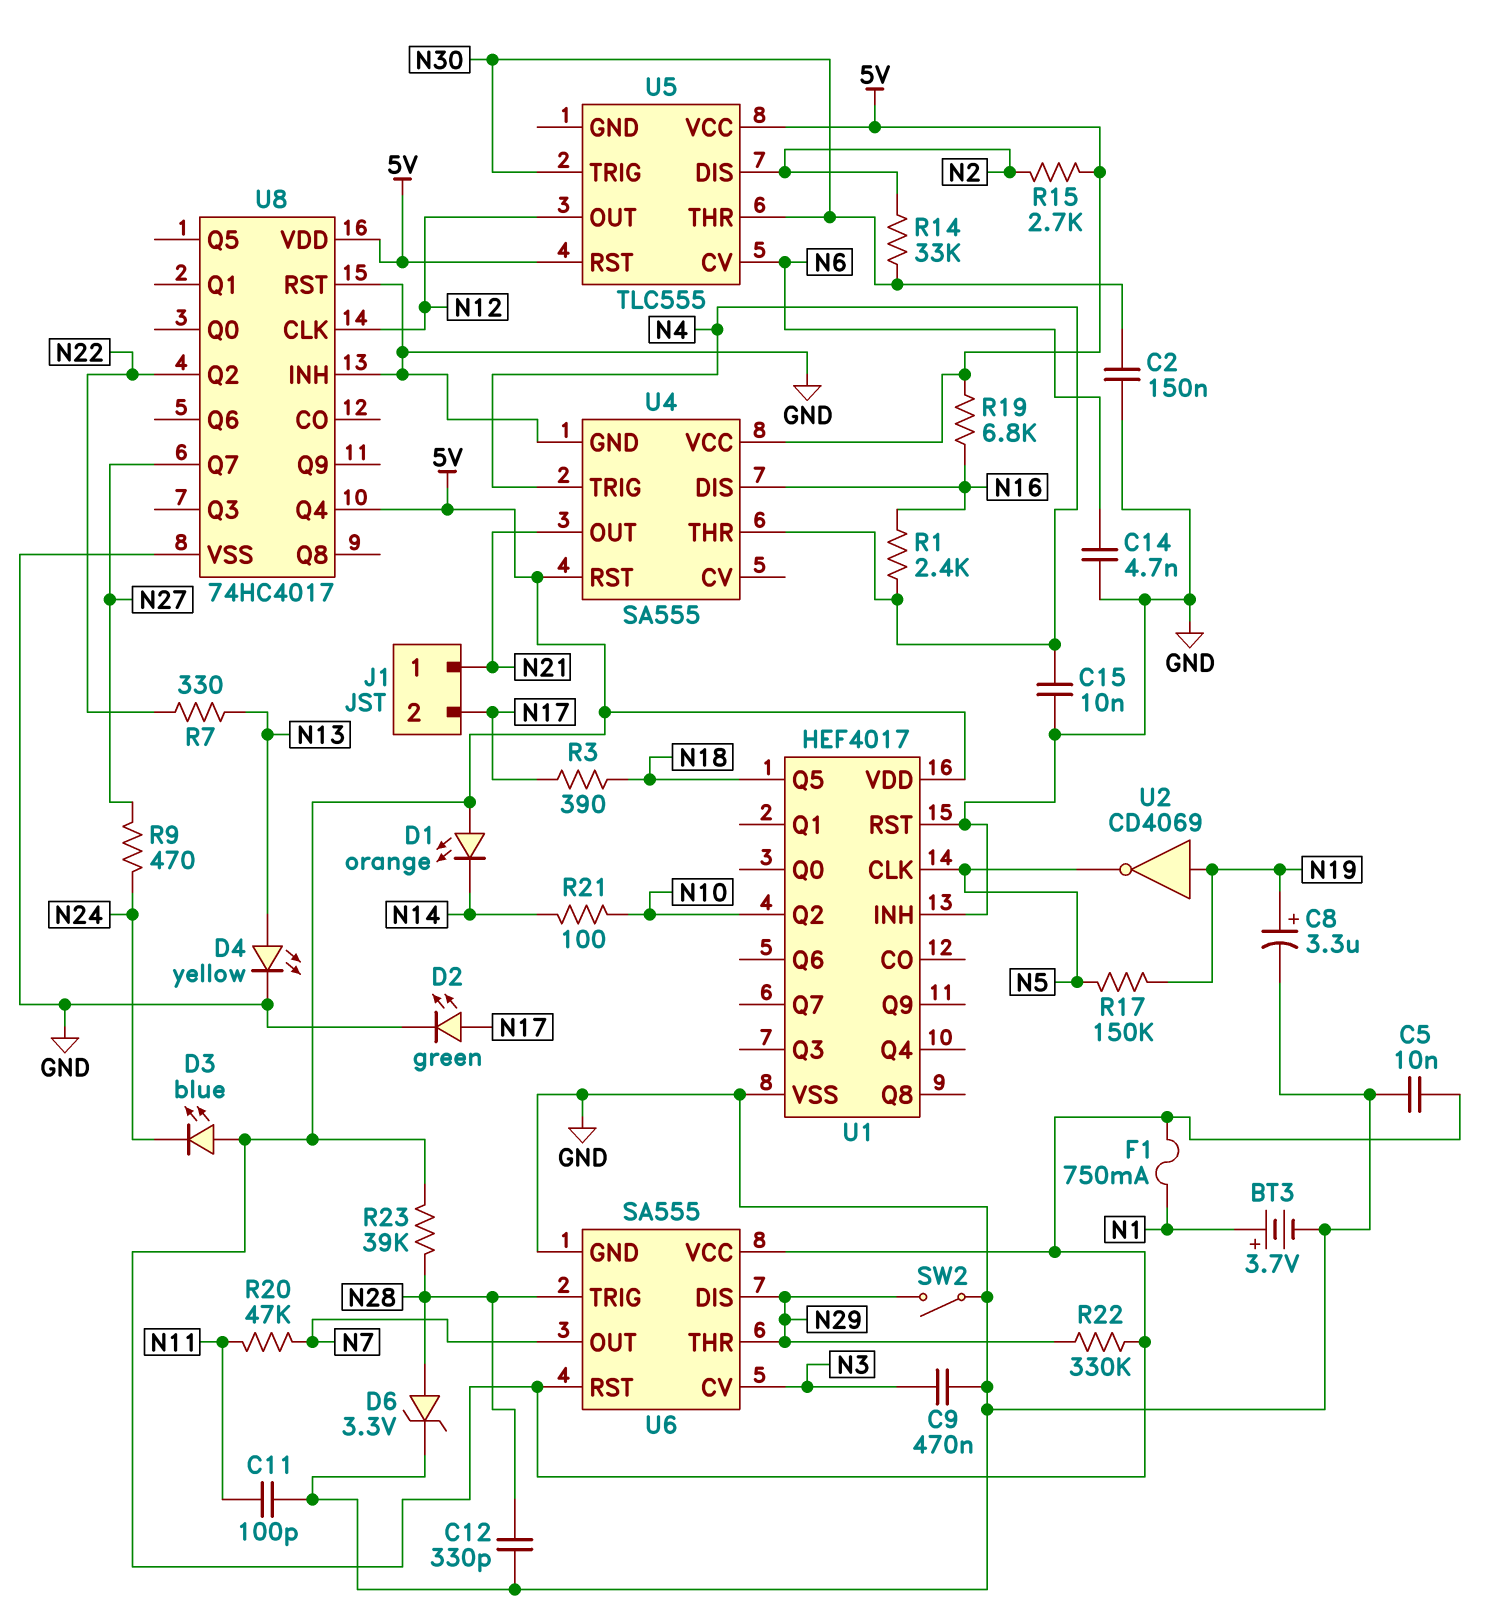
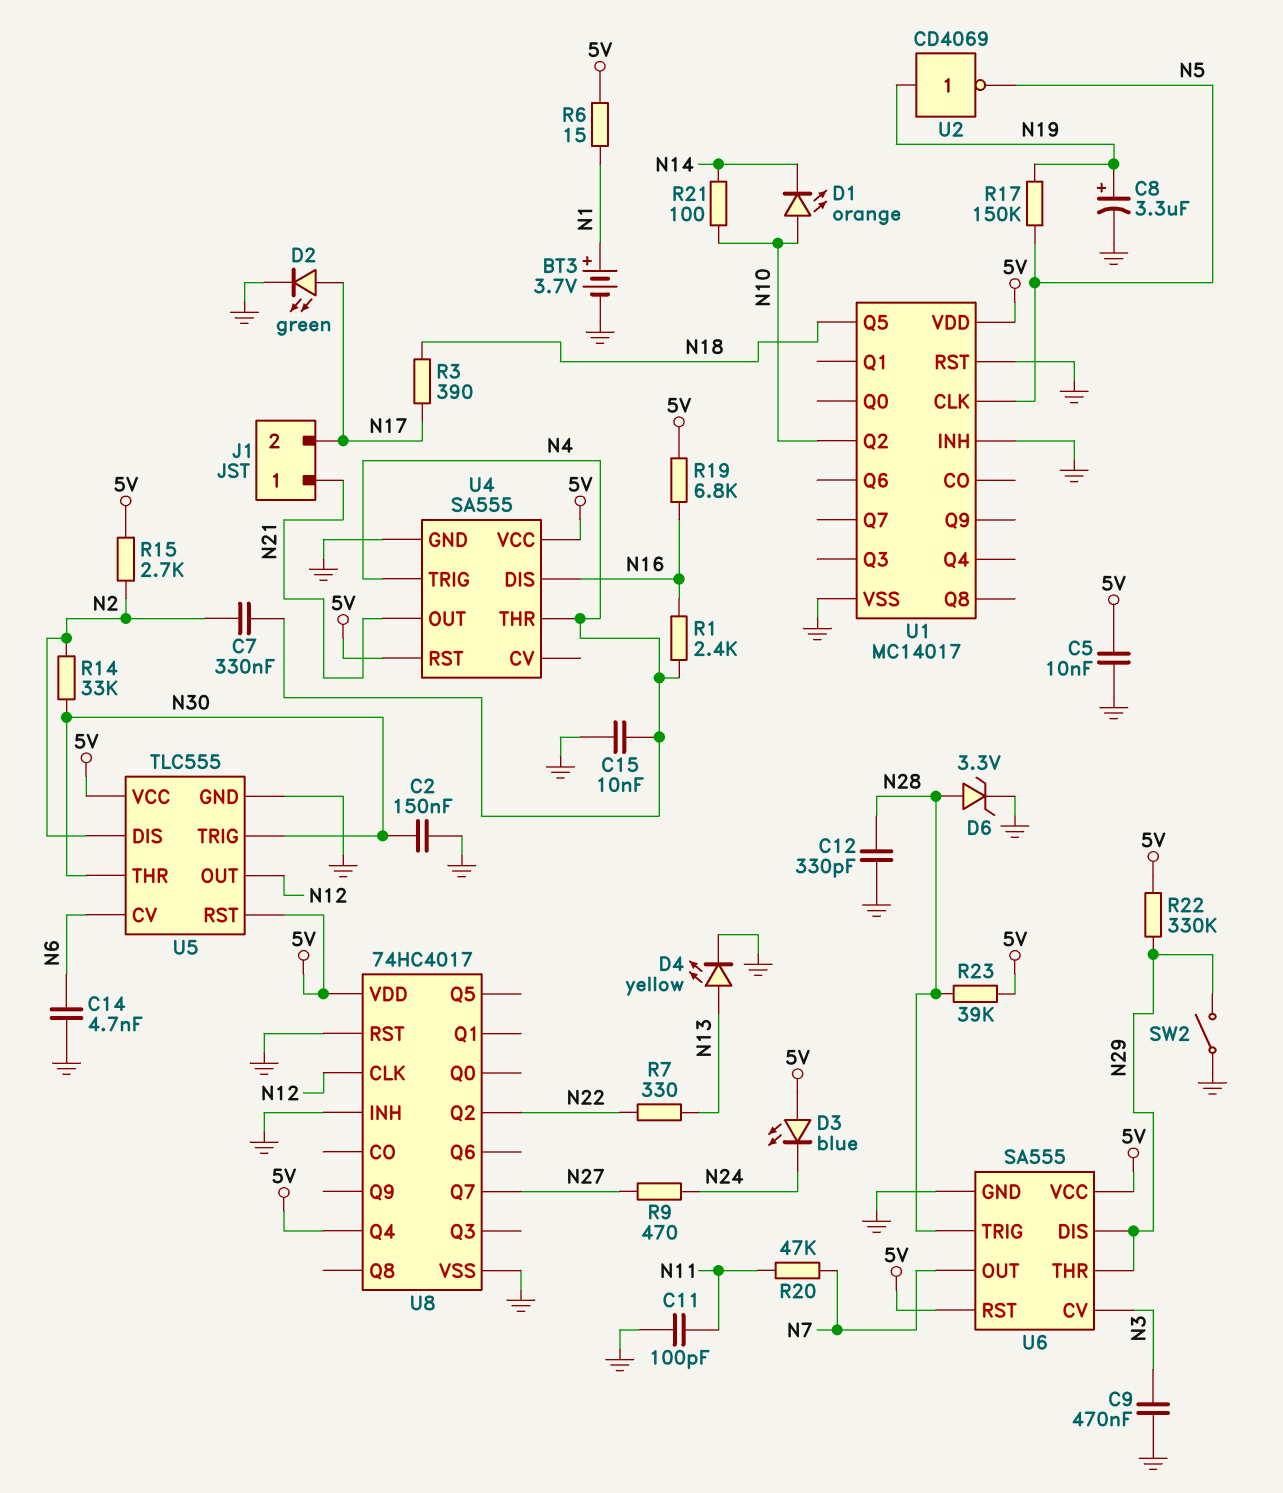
C7: none -> 330nF (N2, N4)
D1: LED orange (A 5V, K N14) -> LED orange (A N10, K N14)
F1: 750mA (5V, N1) -> none
R6: none -> 15 (5V, N1)
U1: HEF4017 -> MC14017
U5 pin GND: none -> GND

